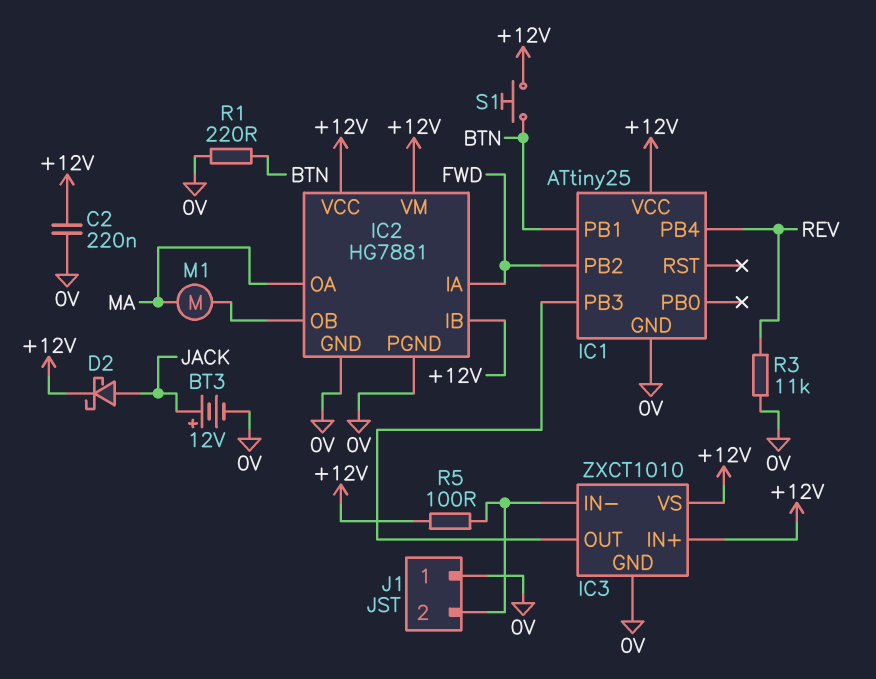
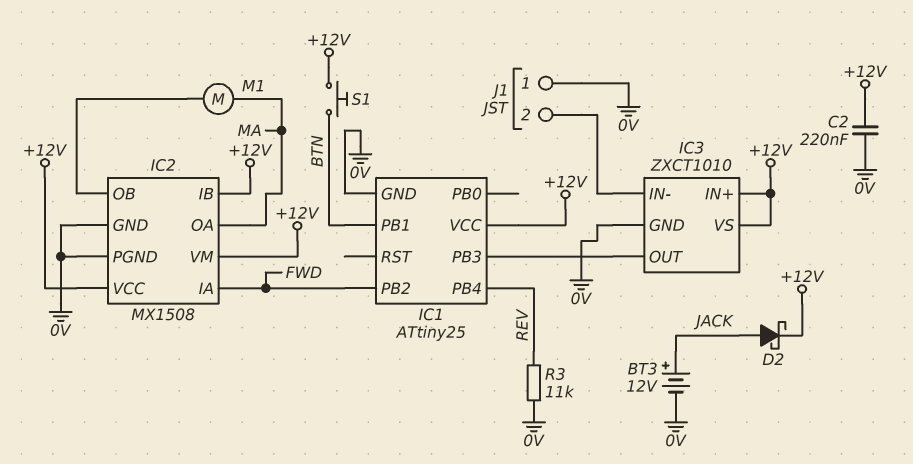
IC2: HG7881 -> MX1508
R1: 220 (0V, BTN) -> none
R5: 100 (+12V, IC3/IN-) -> none

